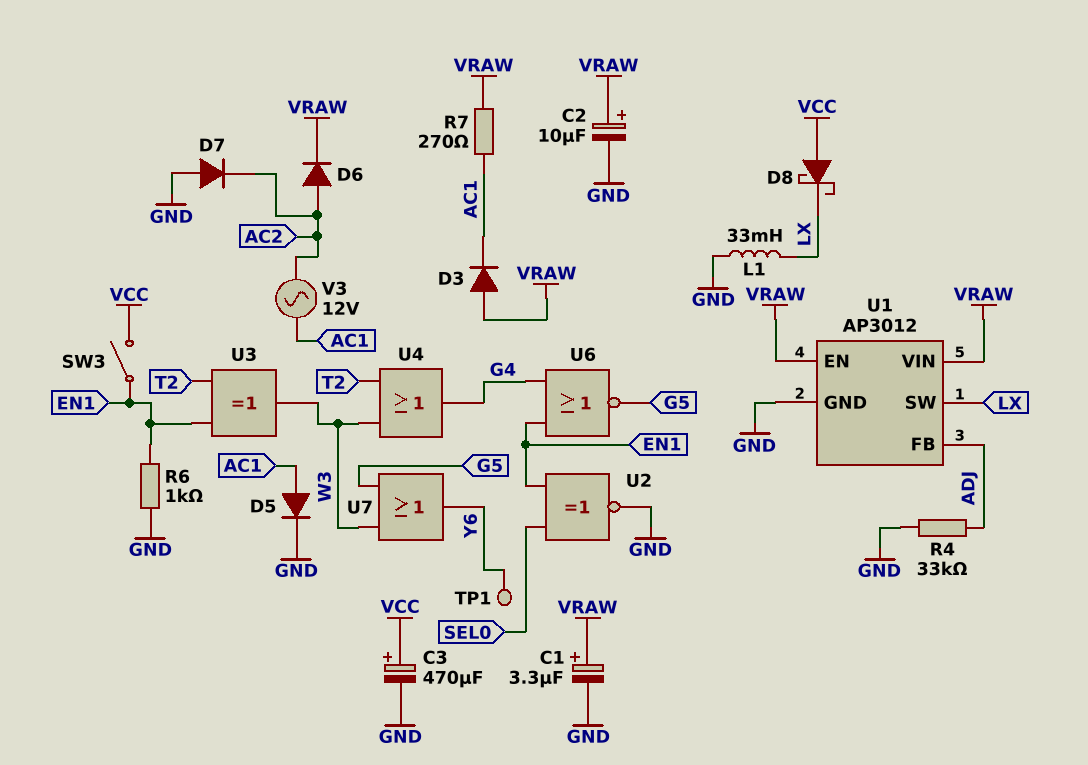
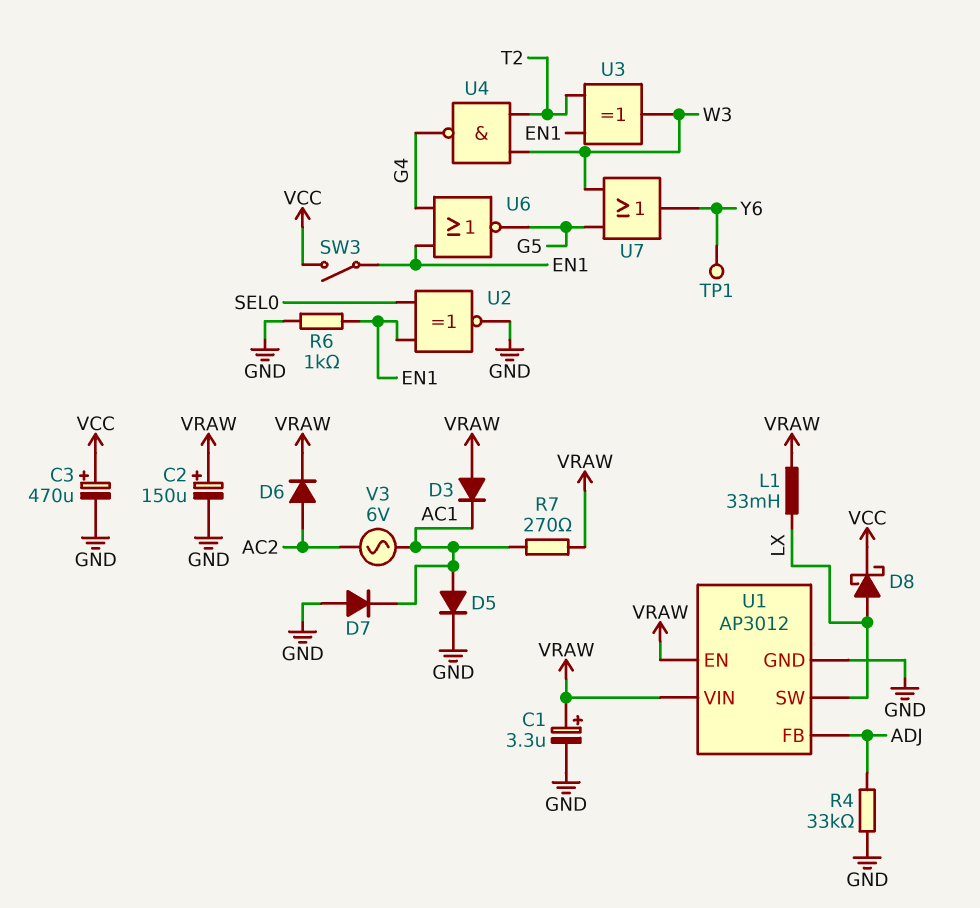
C2: 10uF (plus VRAW, minus GND) -> 150uF (plus VRAW, minus GND)
D7: diode (A GND, K AC2) -> diode (A GND, K AC1)
D8: schottky (A VCC, K LX) -> schottky (A LX, K VCC)
L1: 33mH (GND, LX) -> 33mH (LX, VRAW)
U4: OR (in T2, in W3, out G4) -> NAND (in T2, in W3, out G4)
V3: AC 12V (AC1, AC2) -> AC 6V (AC1, AC2)

